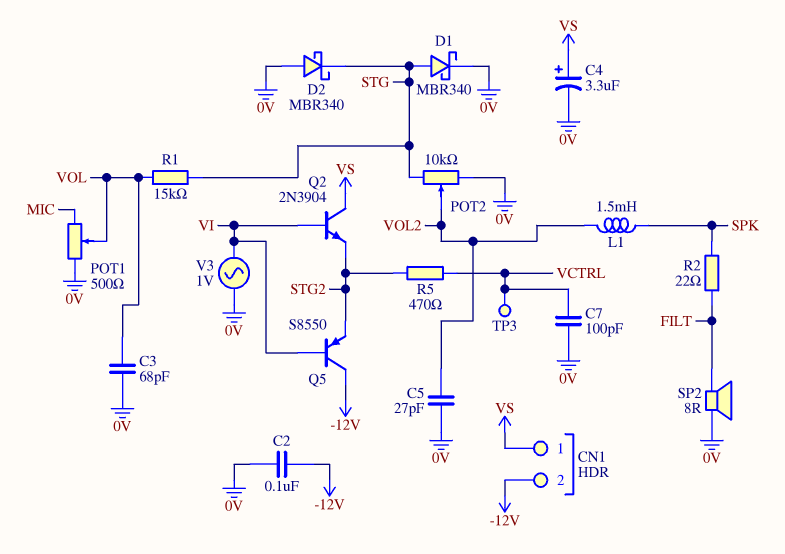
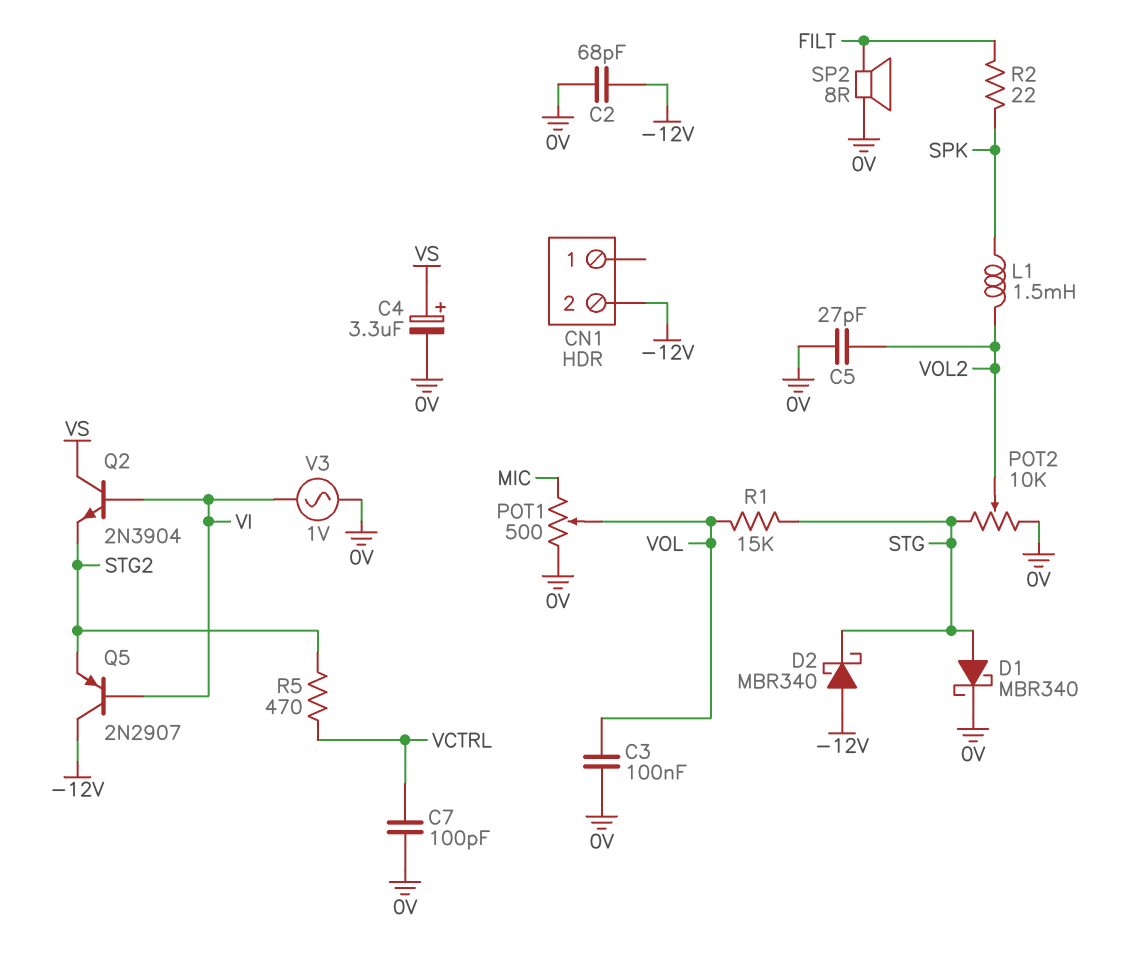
C2: 100nF (-12V, 0V) -> 68pF (-12V, 0V)
C3: 68pF (0V, VOL) -> 100nF (0V, VOL)
CN1 pin 1: VS -> none
D2: schottky MBR340 (A 0V, K STG) -> schottky MBR340 (A -12V, K STG)
Q5: PNP S8550 (B VI, C -12V, E STG2) -> PNP 2N2907 (B VI, C -12V, E STG2)
TP3: test point (VCTRL) -> none

